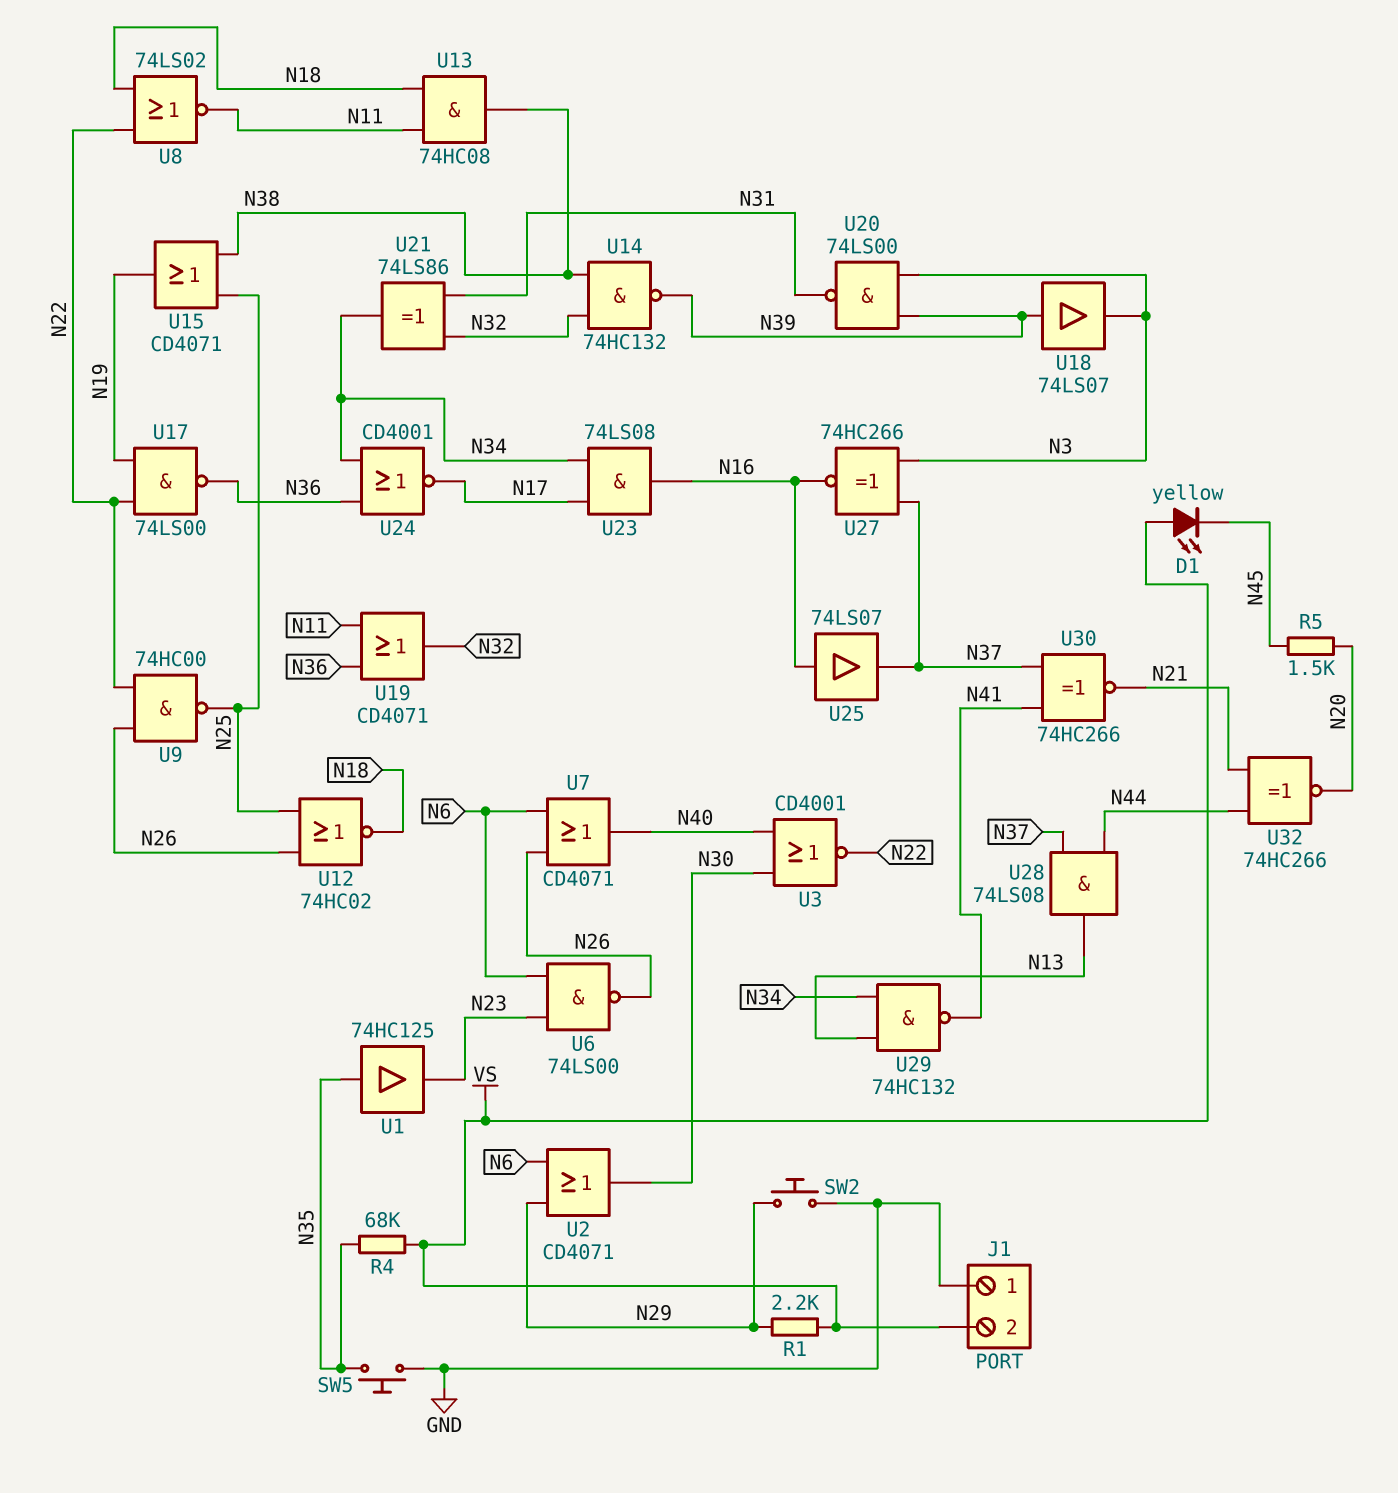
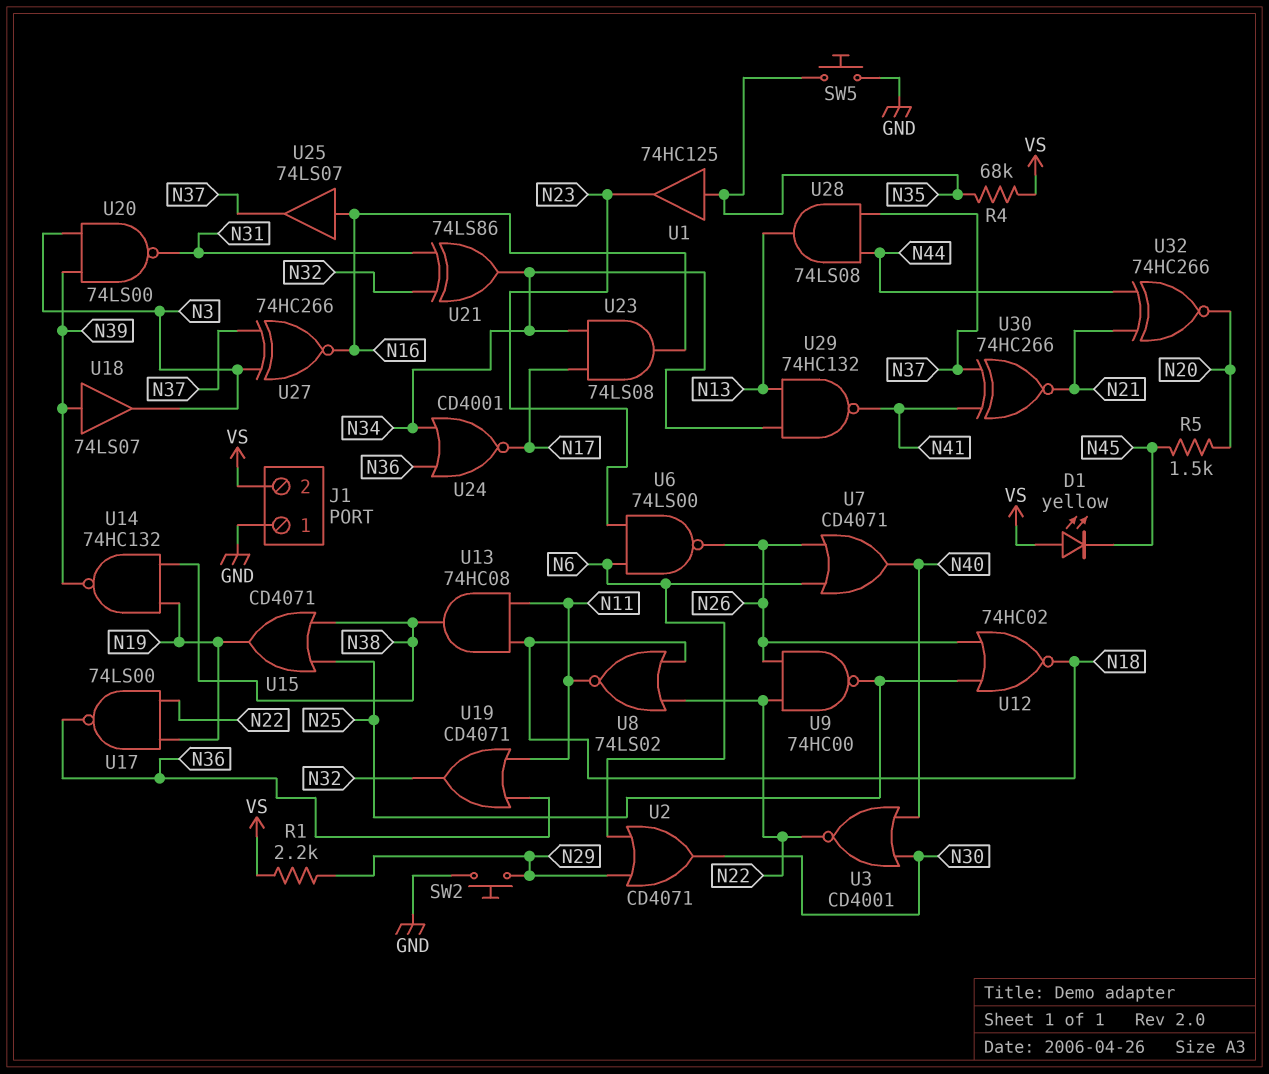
U14: NAND 74HC132 (in N32, in N38, out N39) -> NAND 74HC132 (in N19, in N38, out N39)

